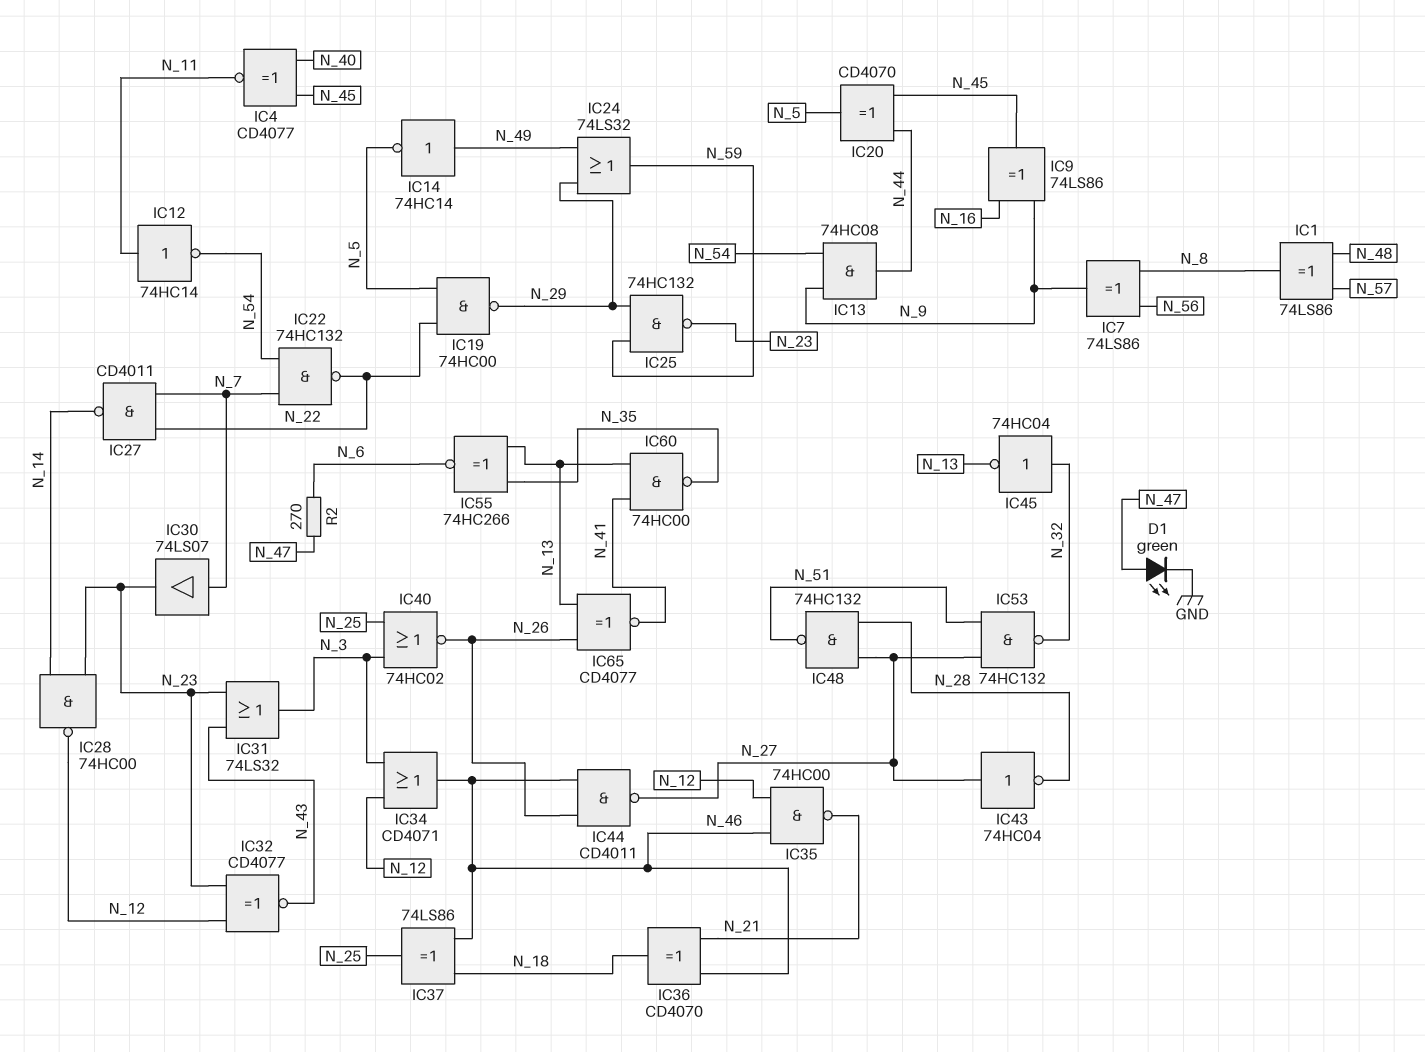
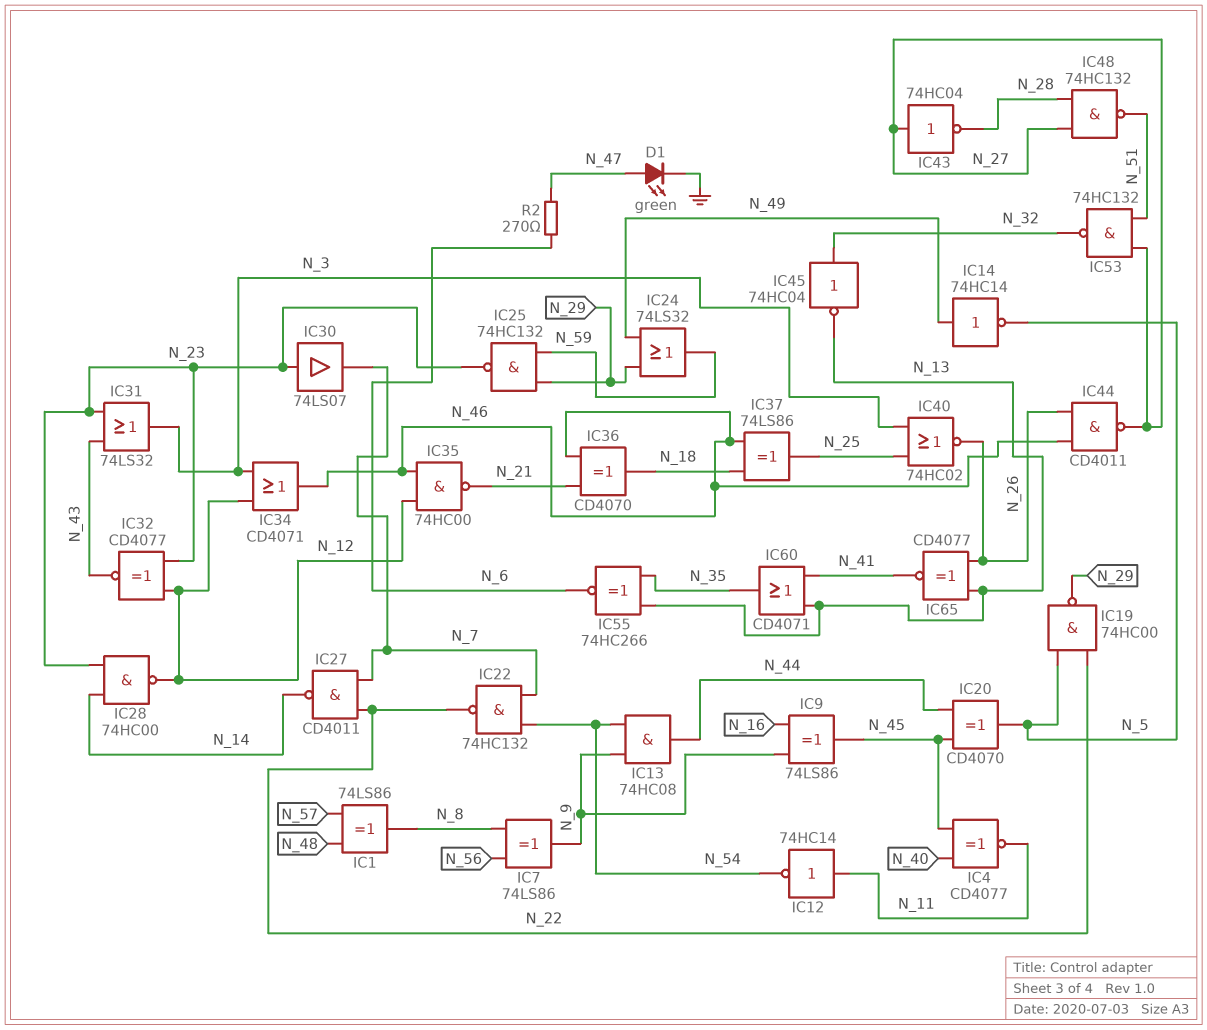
IC30: buffer 74LS07 (in N_7, out N_23) -> buffer 74LS07 (in N_23, out N_7)
IC60: NAND 74HC00 (in N_13, in N_41, out N_35) -> OR CD4071 (in N_13, in N_41, out N_35)

